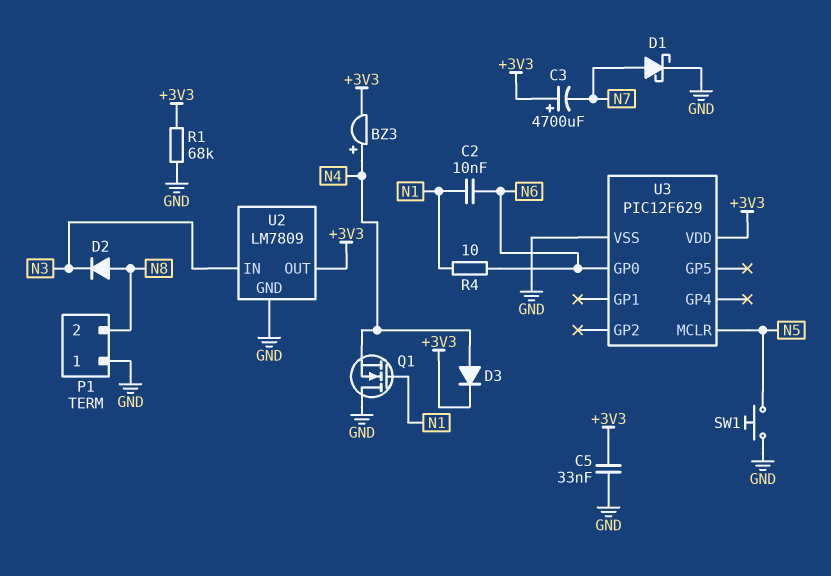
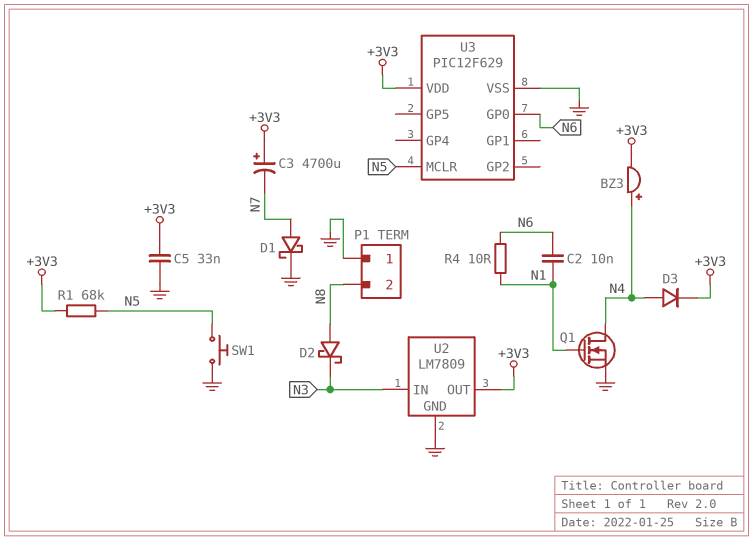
D2: diode (A N8, K N3) -> schottky (A N8, K N3)
Q1: NMOS (G N1, D GND, S N4) -> NMOS (G N1, D N4, S GND)
R1: 68k (+3V3, GND) -> 68k (+3V3, N5)

